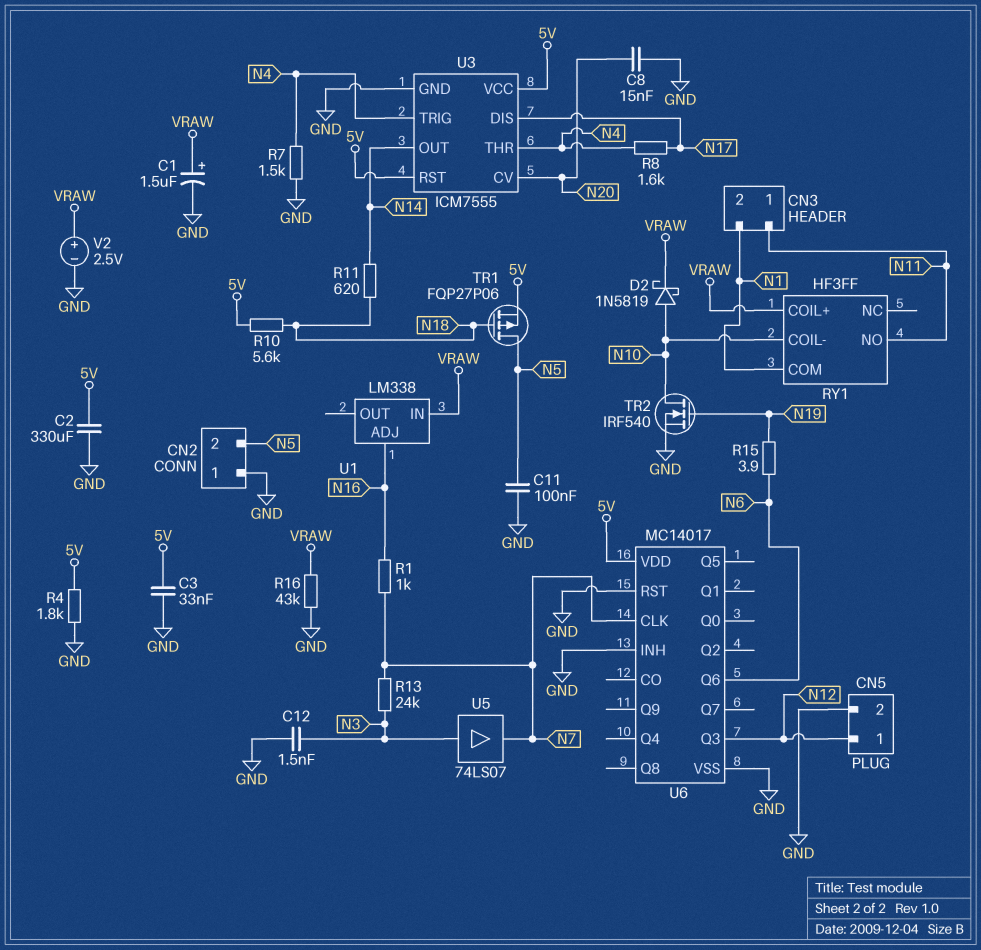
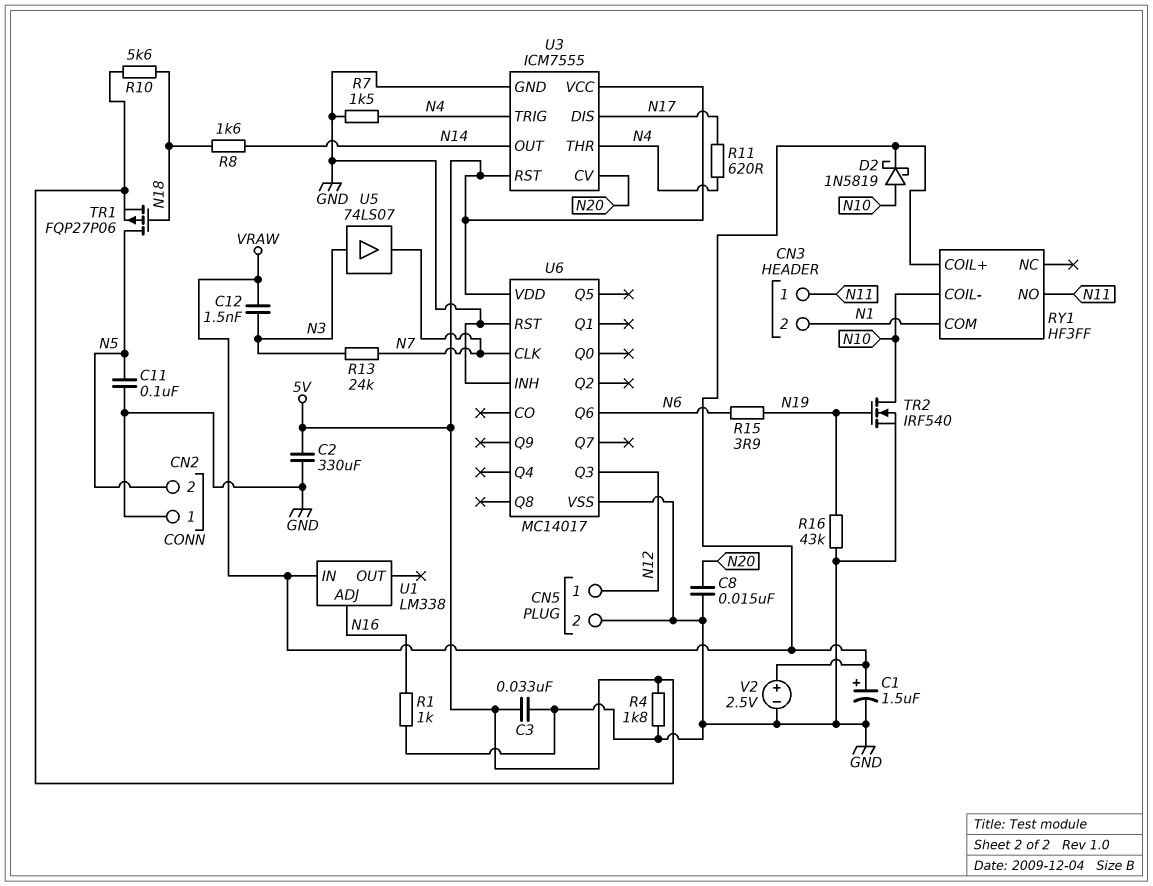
C12: 1.5nF (GND, N3) -> 1.5nF (N3, VRAW)
R1: 1k (N7, N16) -> 1k (GND, N16)
R8: 1.6k (N4, N17) -> 1.6k (N14, N18)
R11: 620 (N14, N18) -> 620 (N4, N17)
R16: 43k (GND, VRAW) -> 43k (GND, N19)

